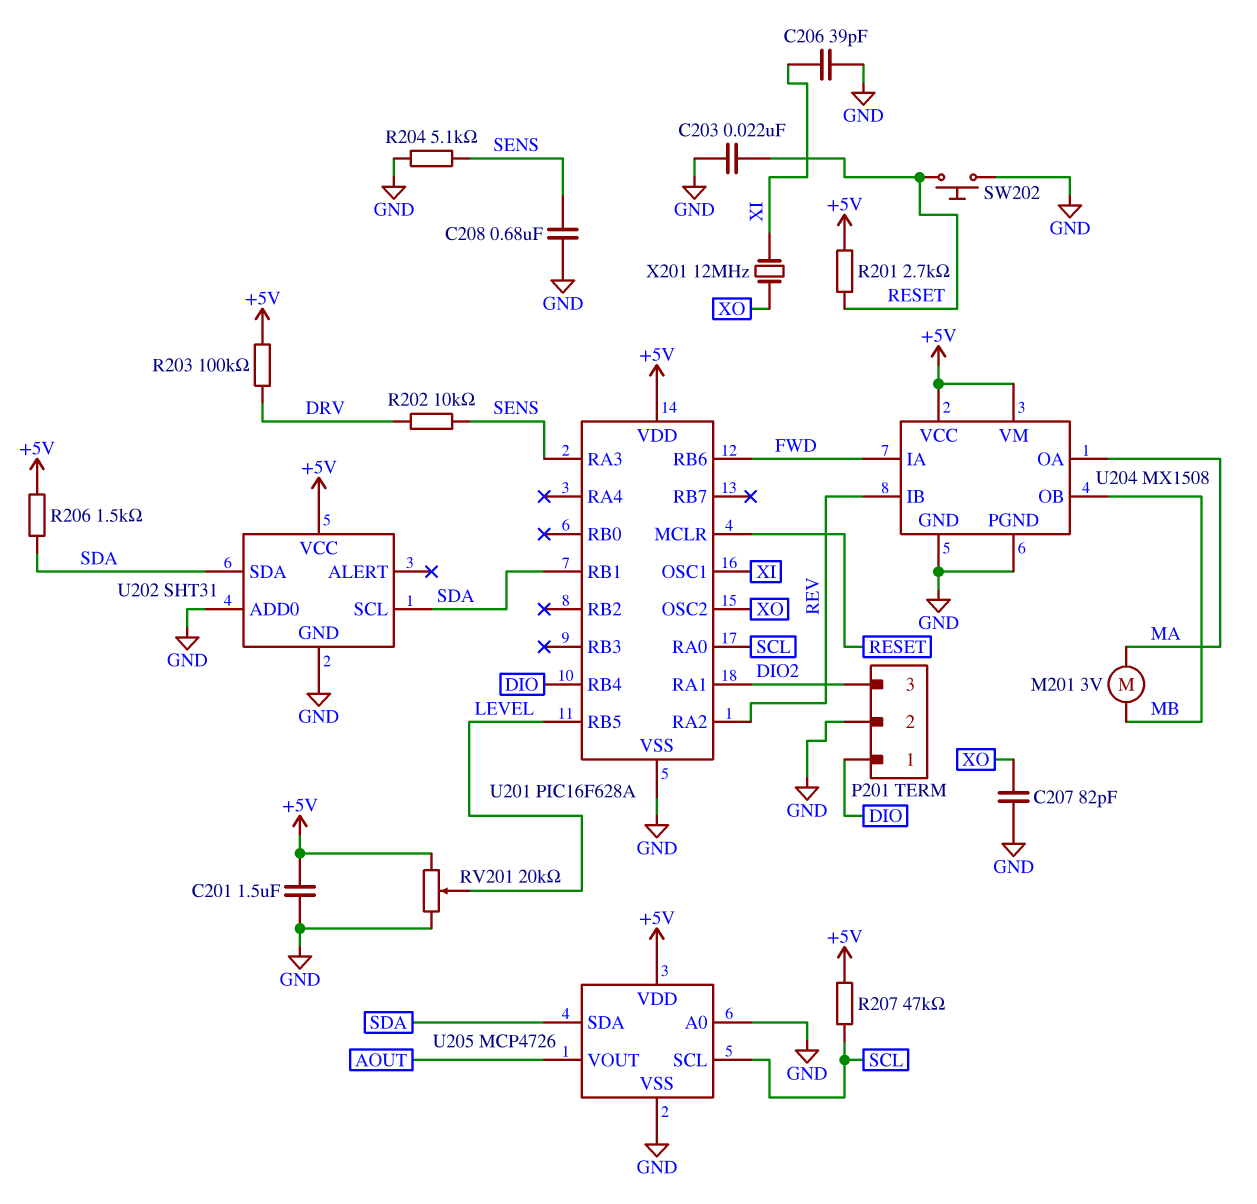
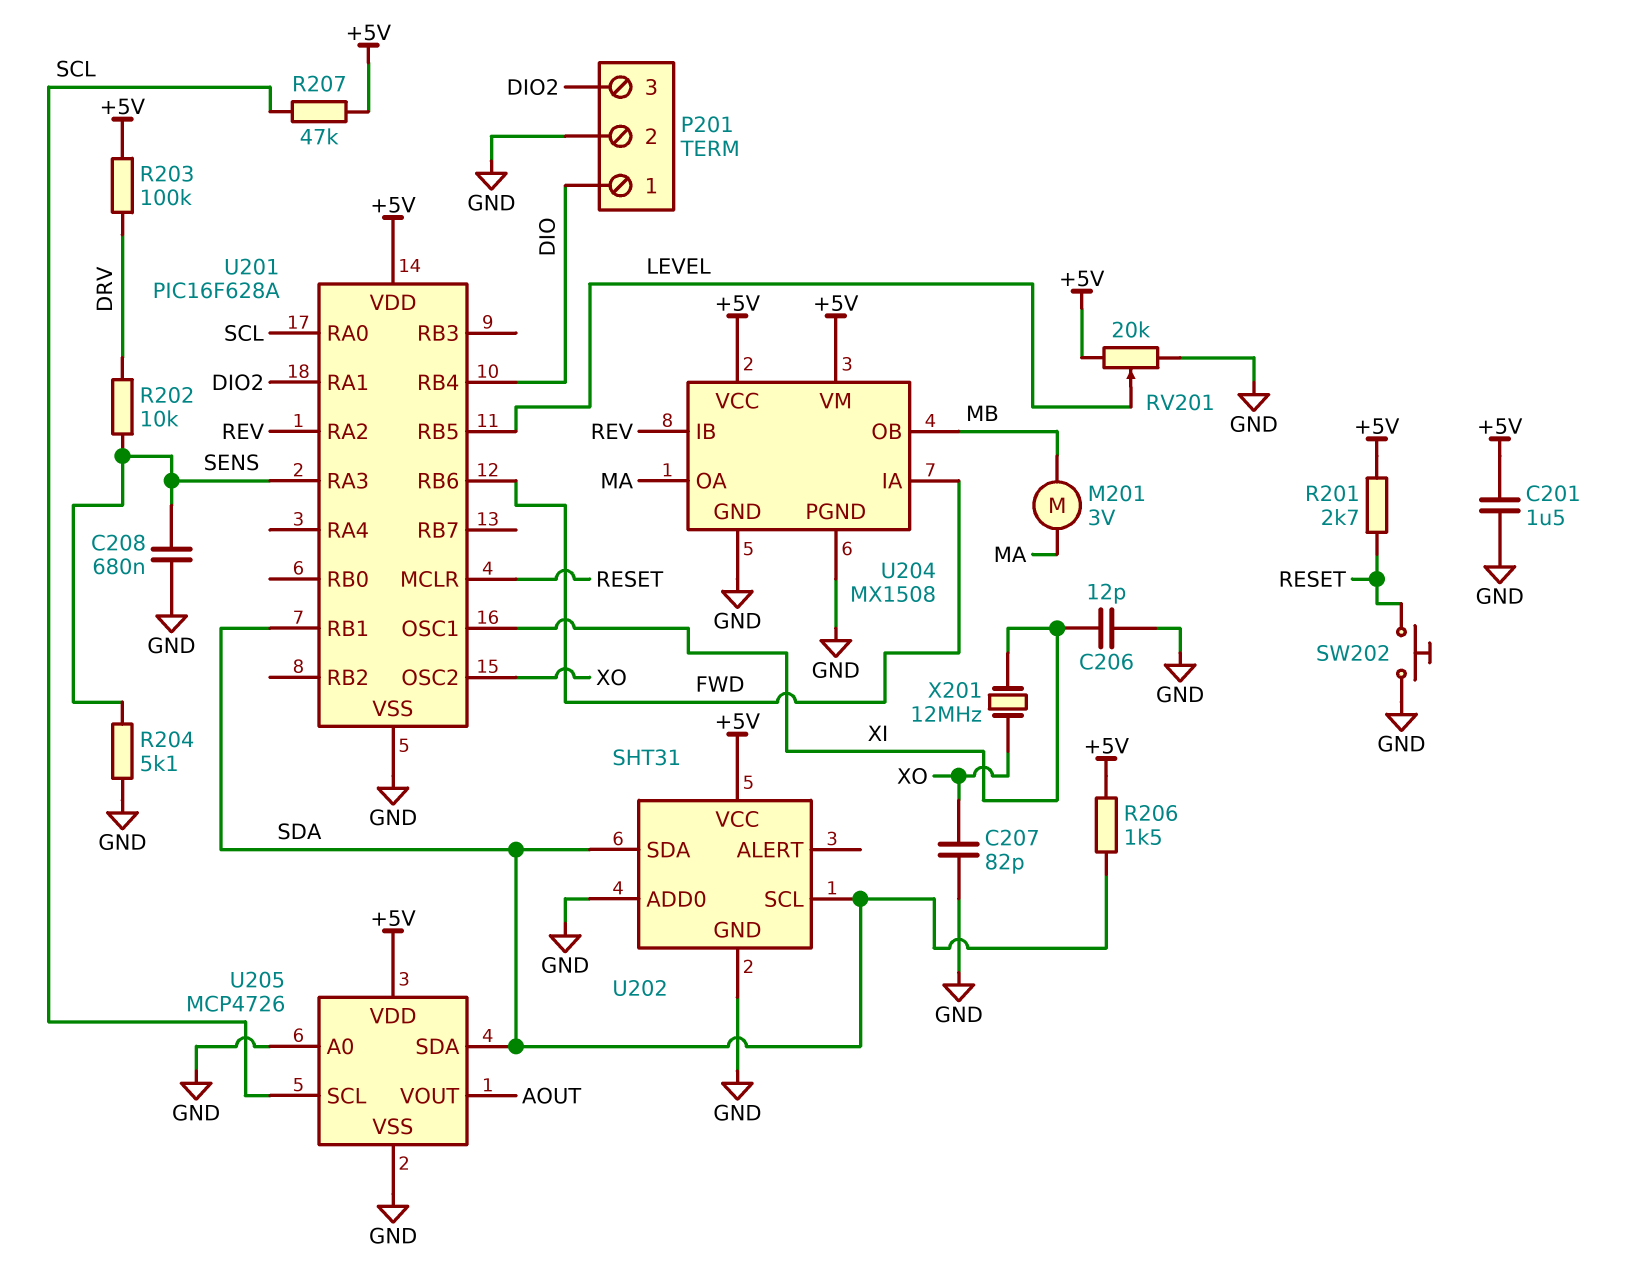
C203: 22nF (GND, RESET) -> none
C206: 39pF (GND, XI) -> 12pF (GND, XI)

